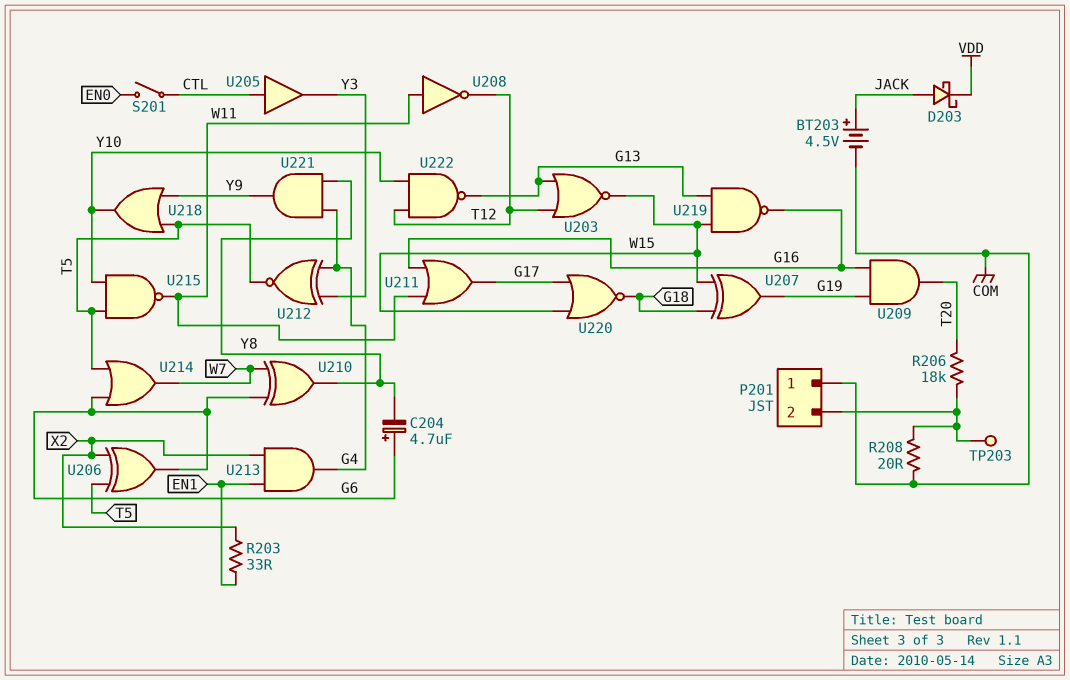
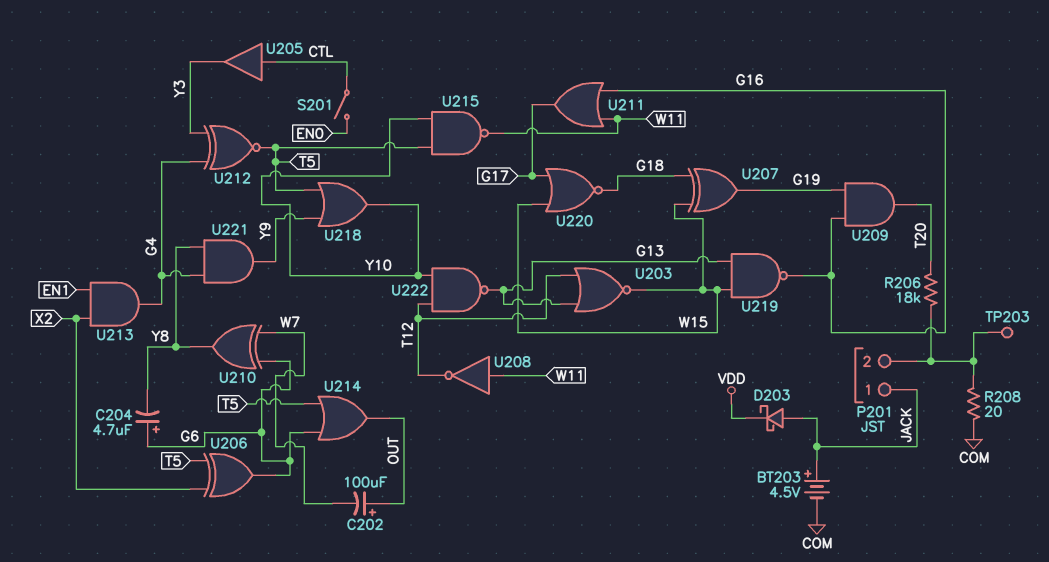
C202: none -> 100uF (plus OUT, minus W7)
P201 pin 1: COM -> JACK
R203: 33 (EN1, X2) -> none
U214: OR (in G6, in T5, out W7) -> OR (in G6, in T5, out OUT)

